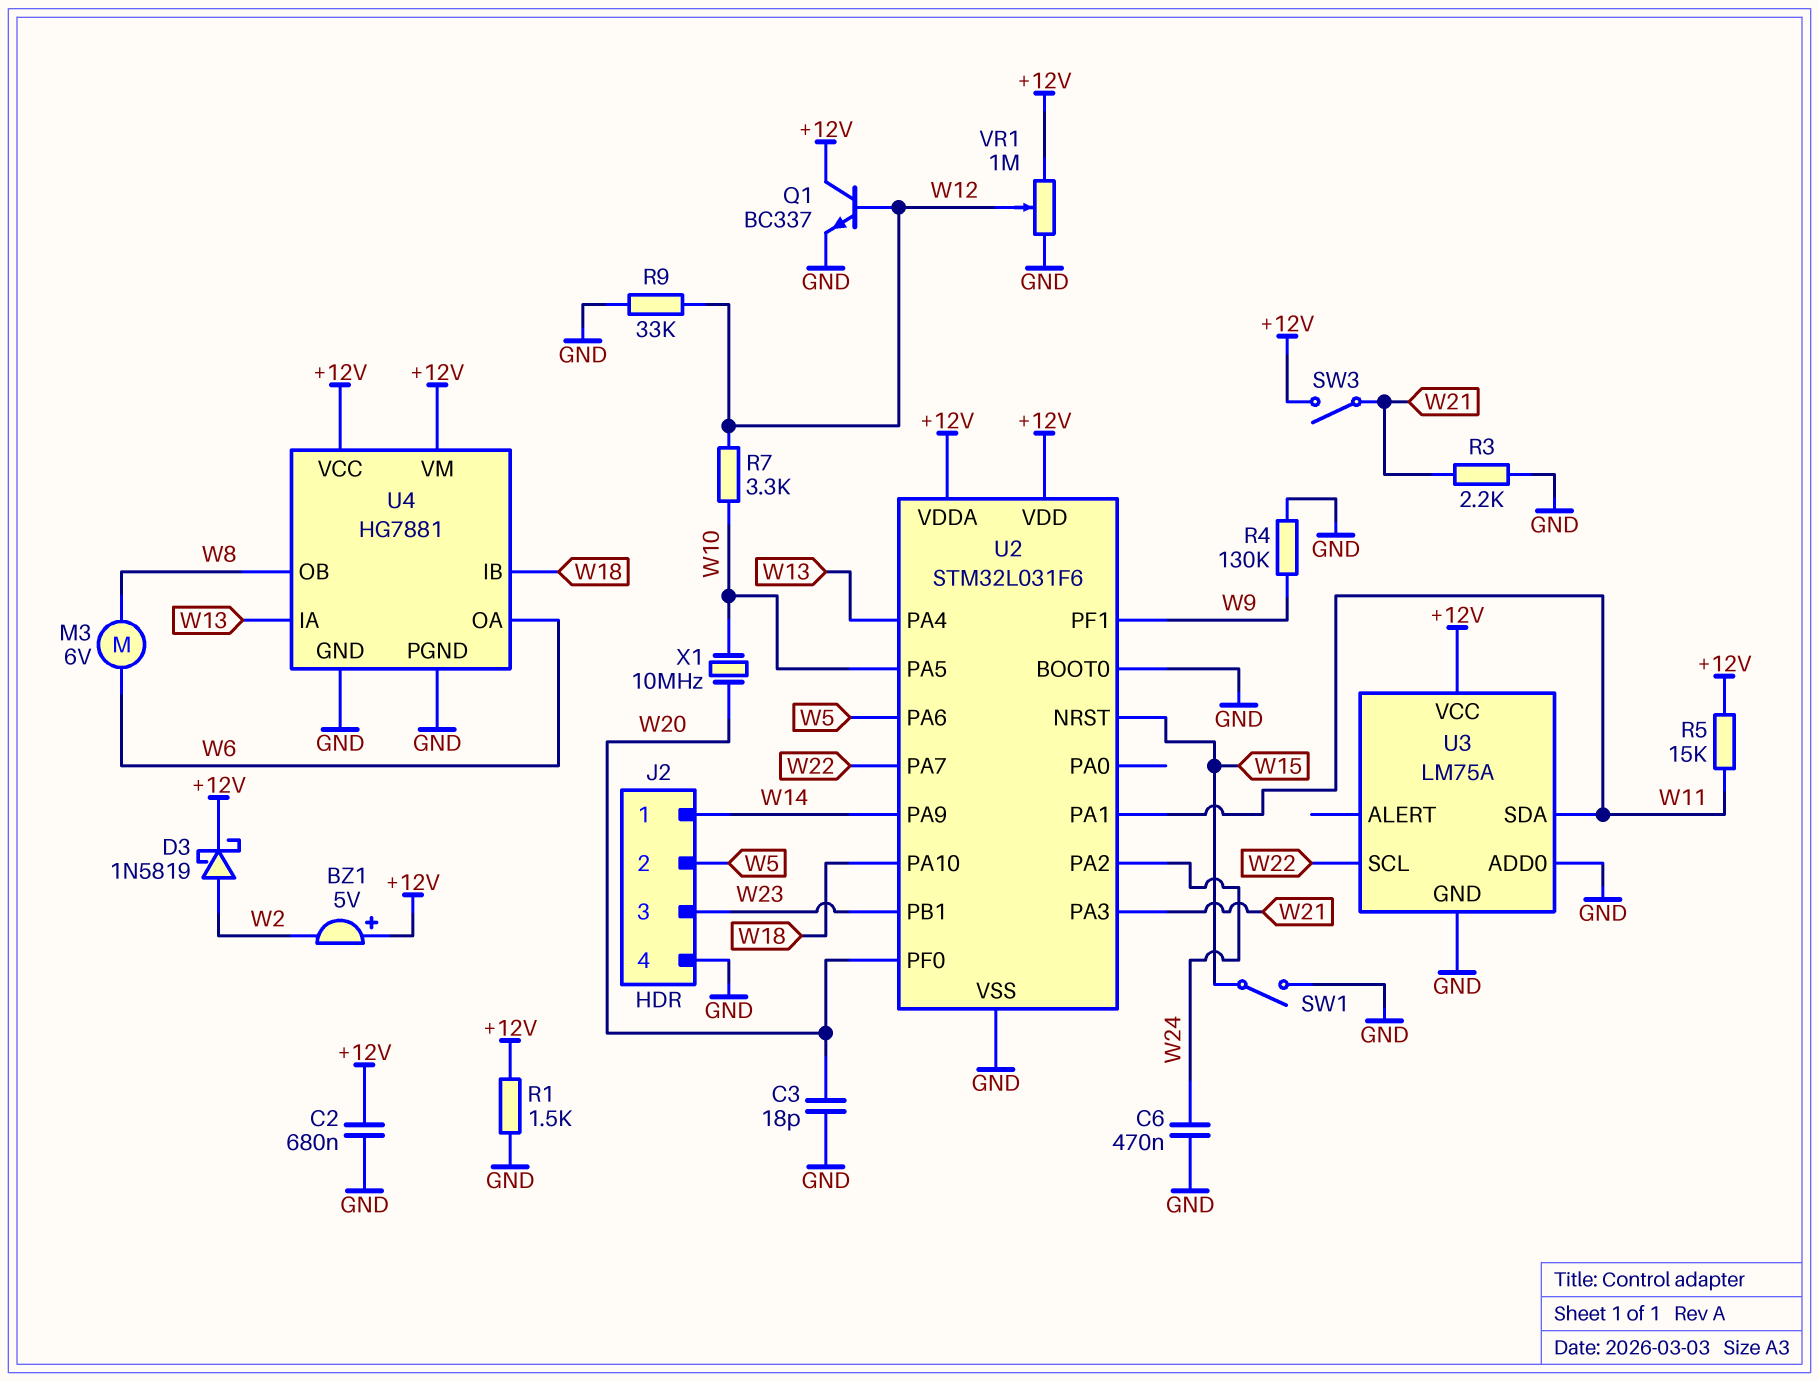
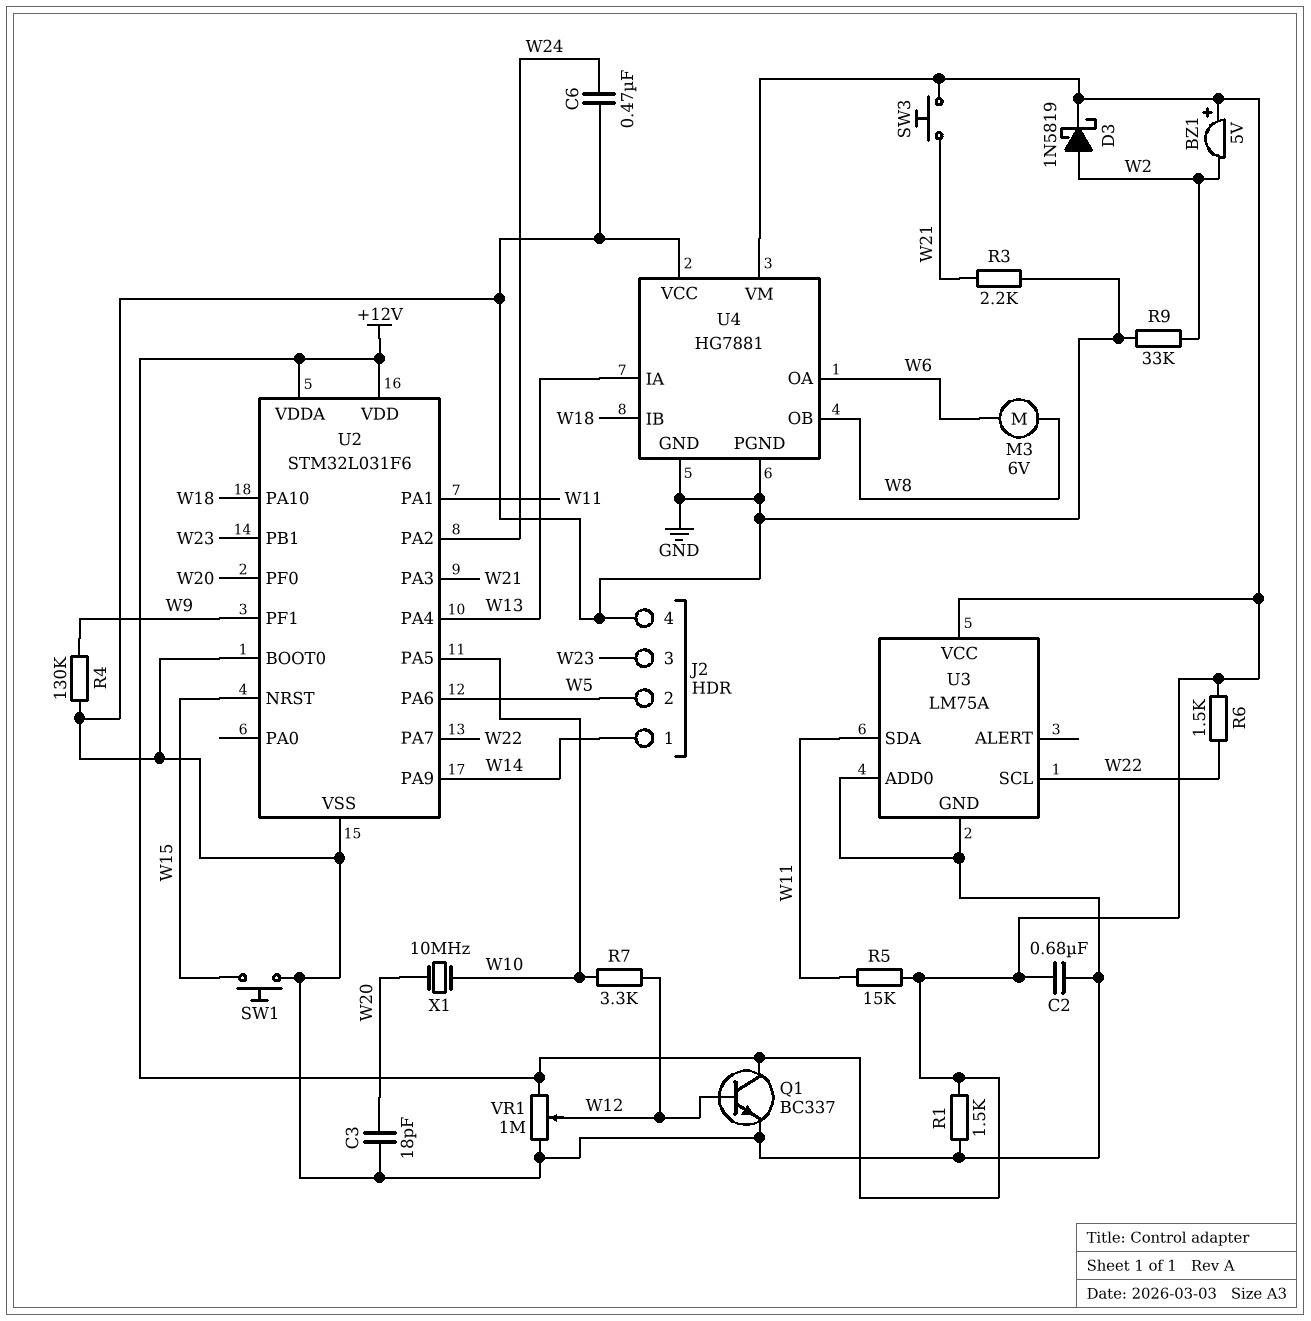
R6: none -> 1.5k (+12V, W22)
R9: 33k (GND, W12) -> 33k (GND, W2)
SW1: switch (GND, W15) -> button (GND, W15)
SW3: switch (+12V, W21) -> button (+12V, W21)
U4 pin VCC: +12V -> GND

